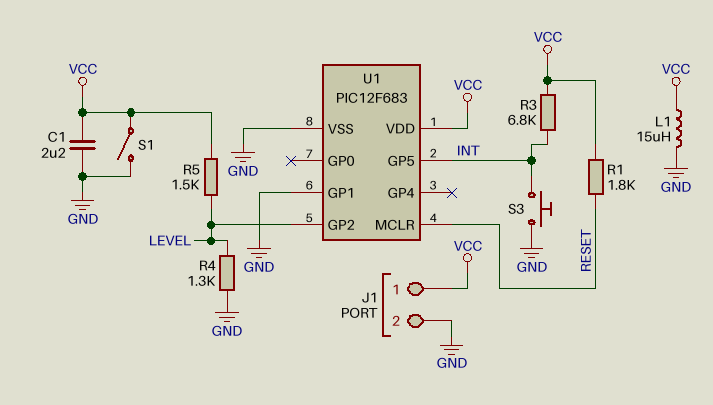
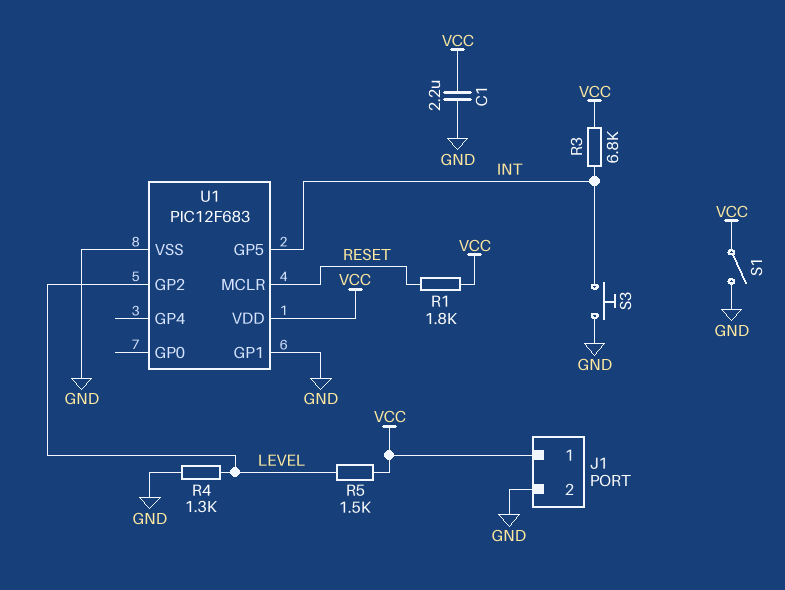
L1: 15uH (GND, VCC) -> none

